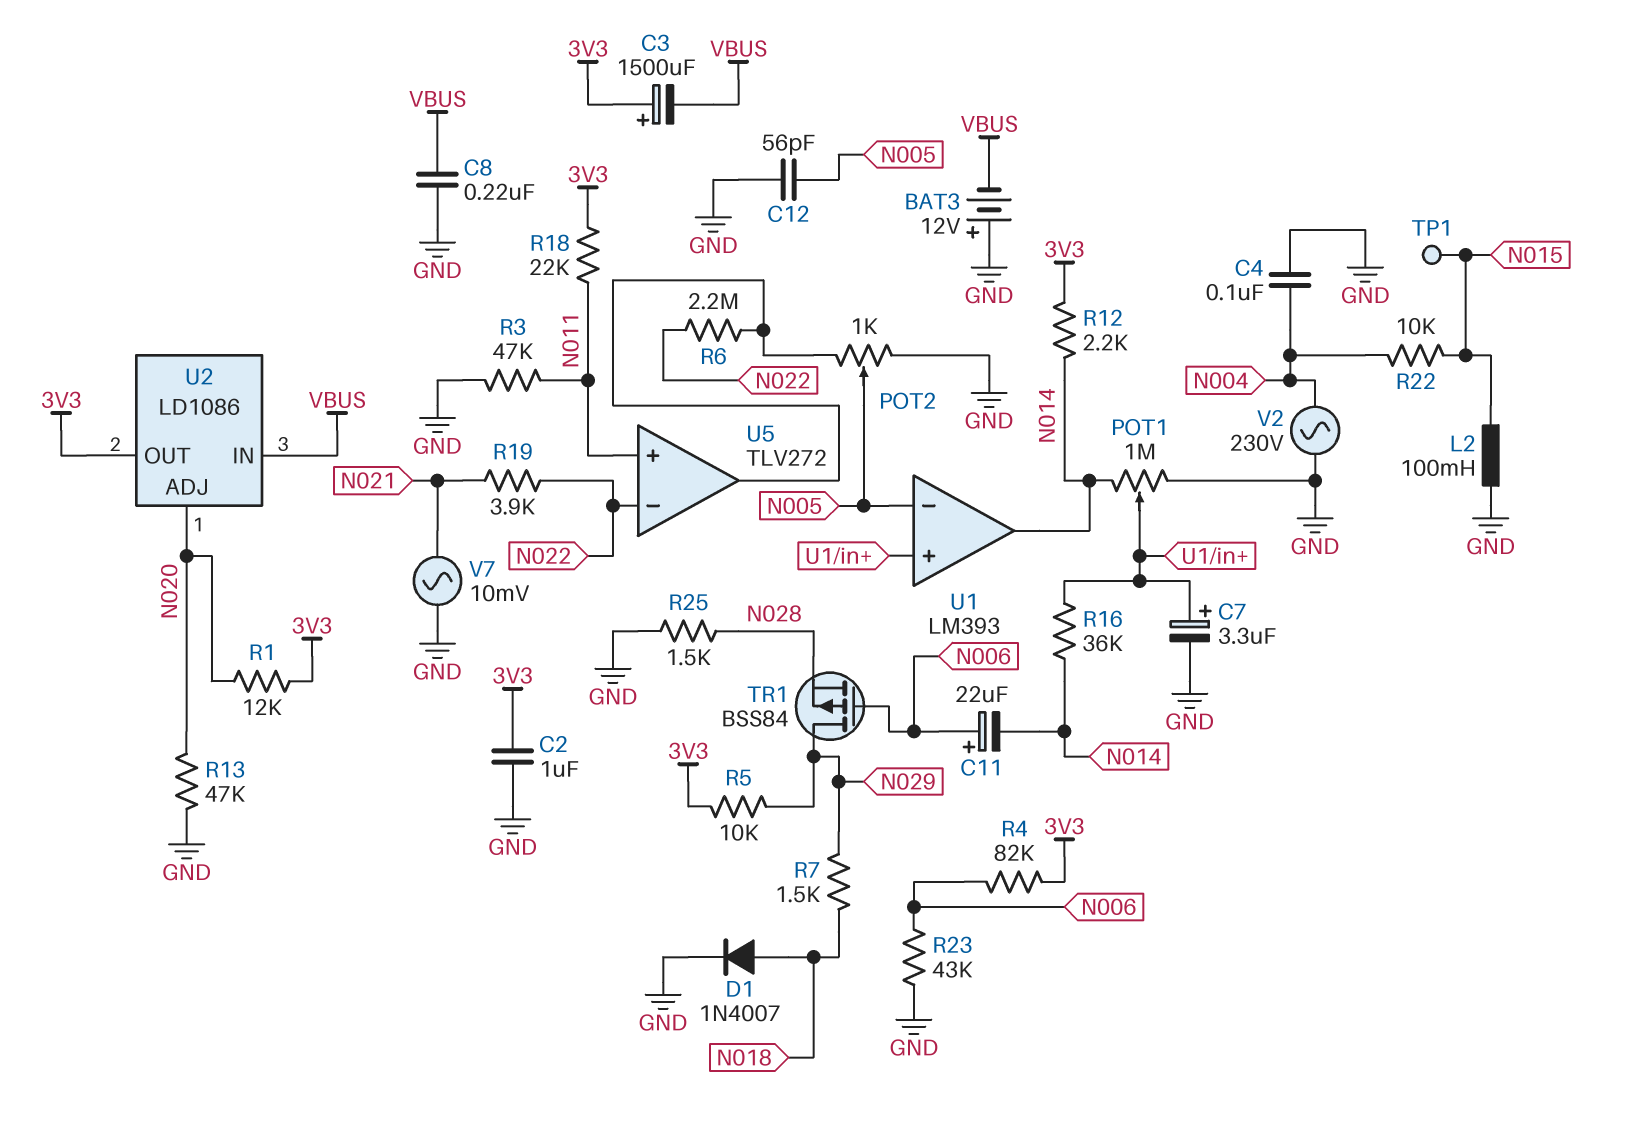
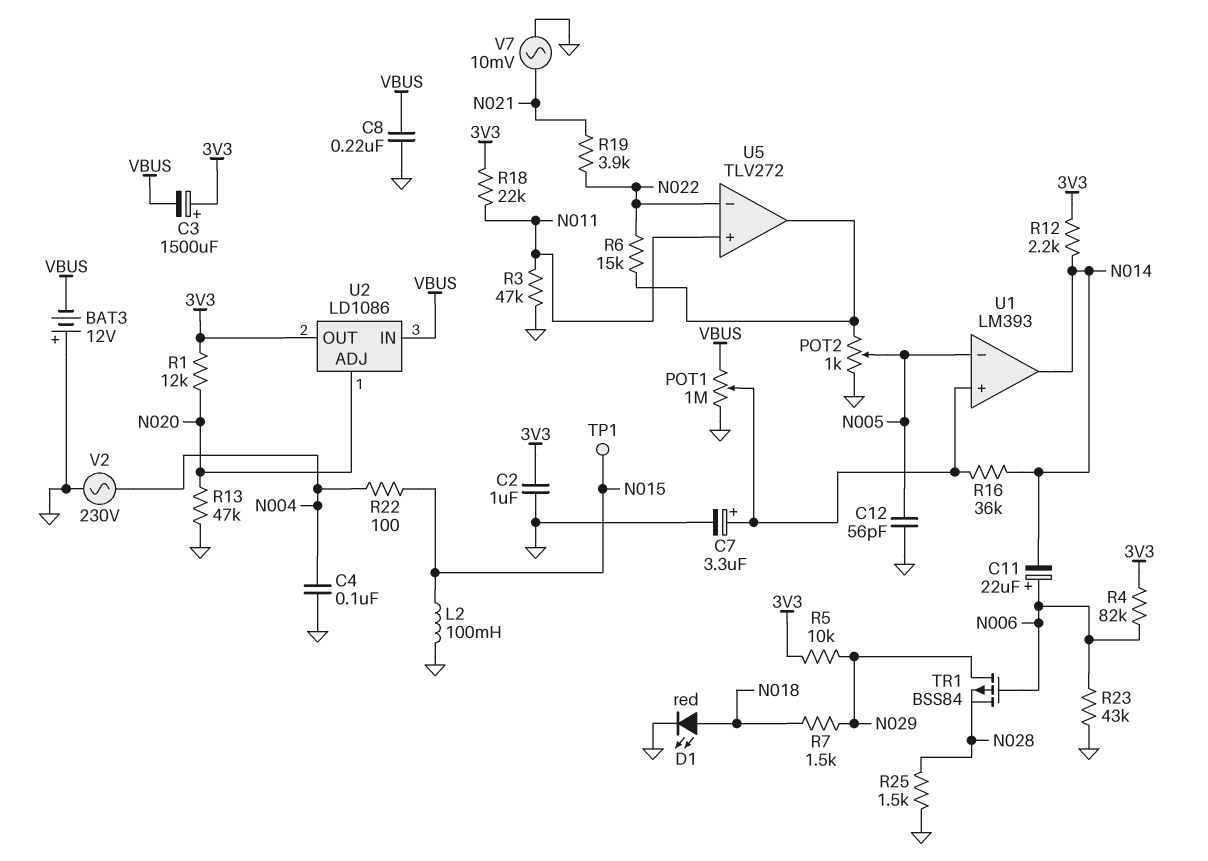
D1: diode 1N4007 (A N018, K GND) -> LED red (A N018, K GND)
POT1: 1M (GND, N014, wiper U1/in+) -> 1M (GND, VBUS, wiper U1/in+)
R6: 2.2M (N022, U5/out) -> 15k (N022, U5/out)
R22: 10k (N004, N015) -> 100 (N004, N015)

